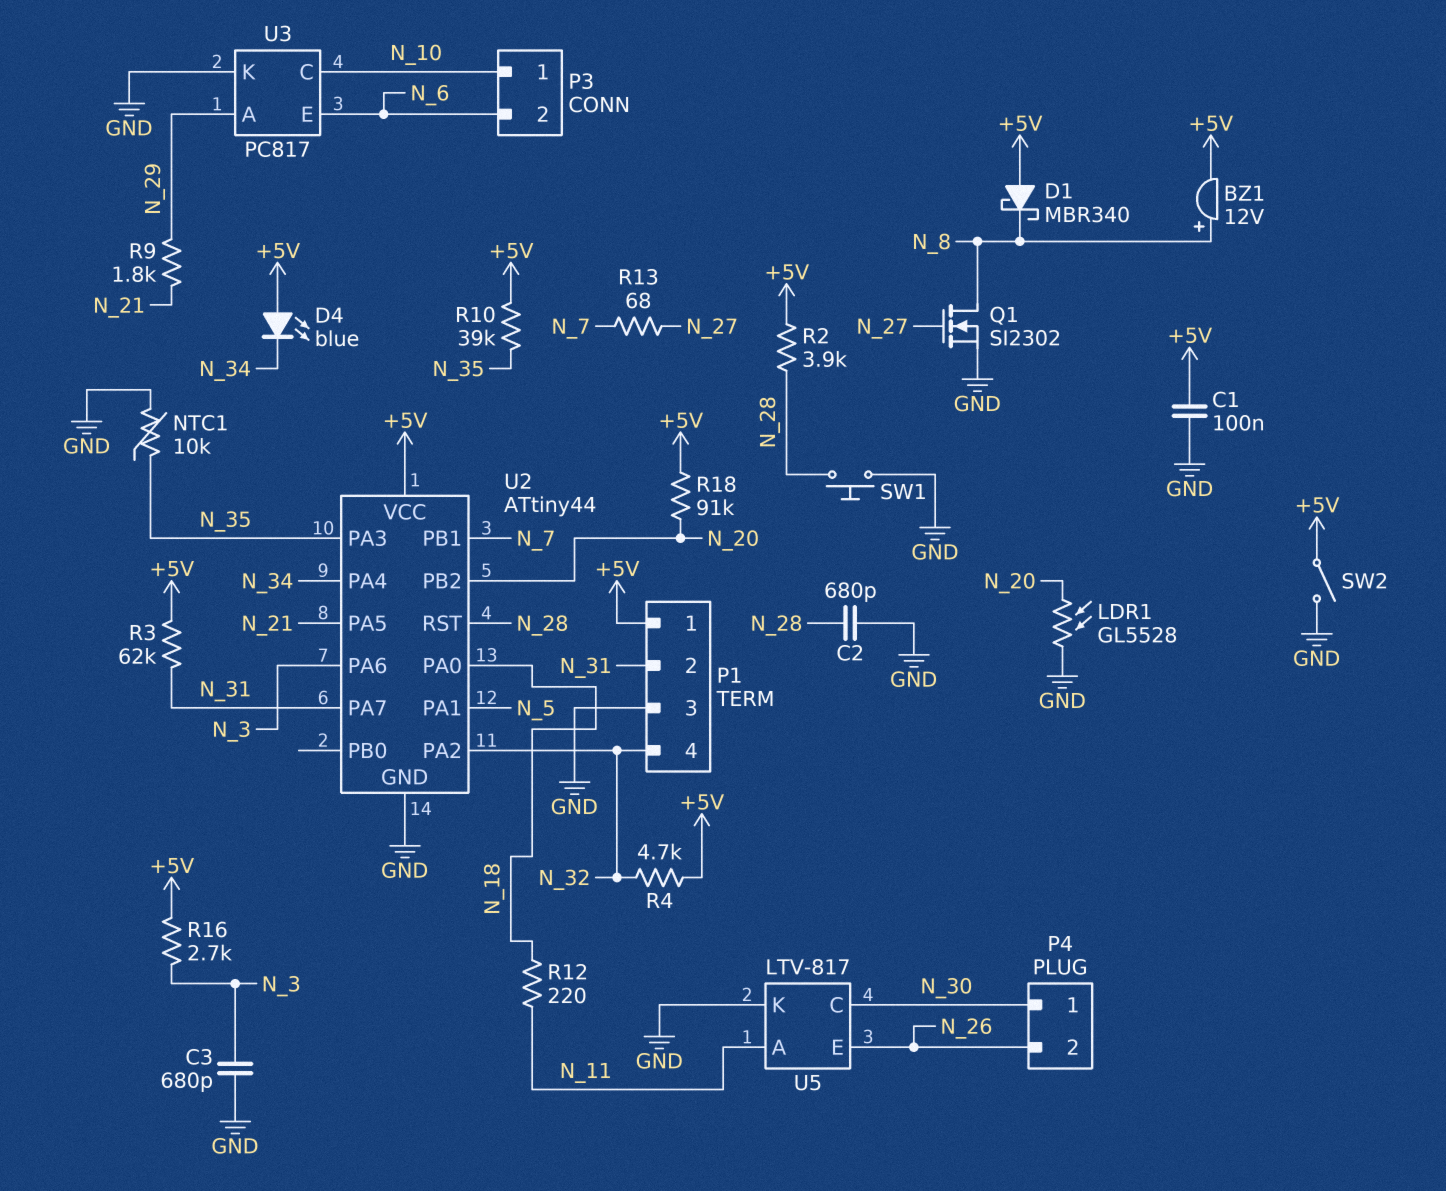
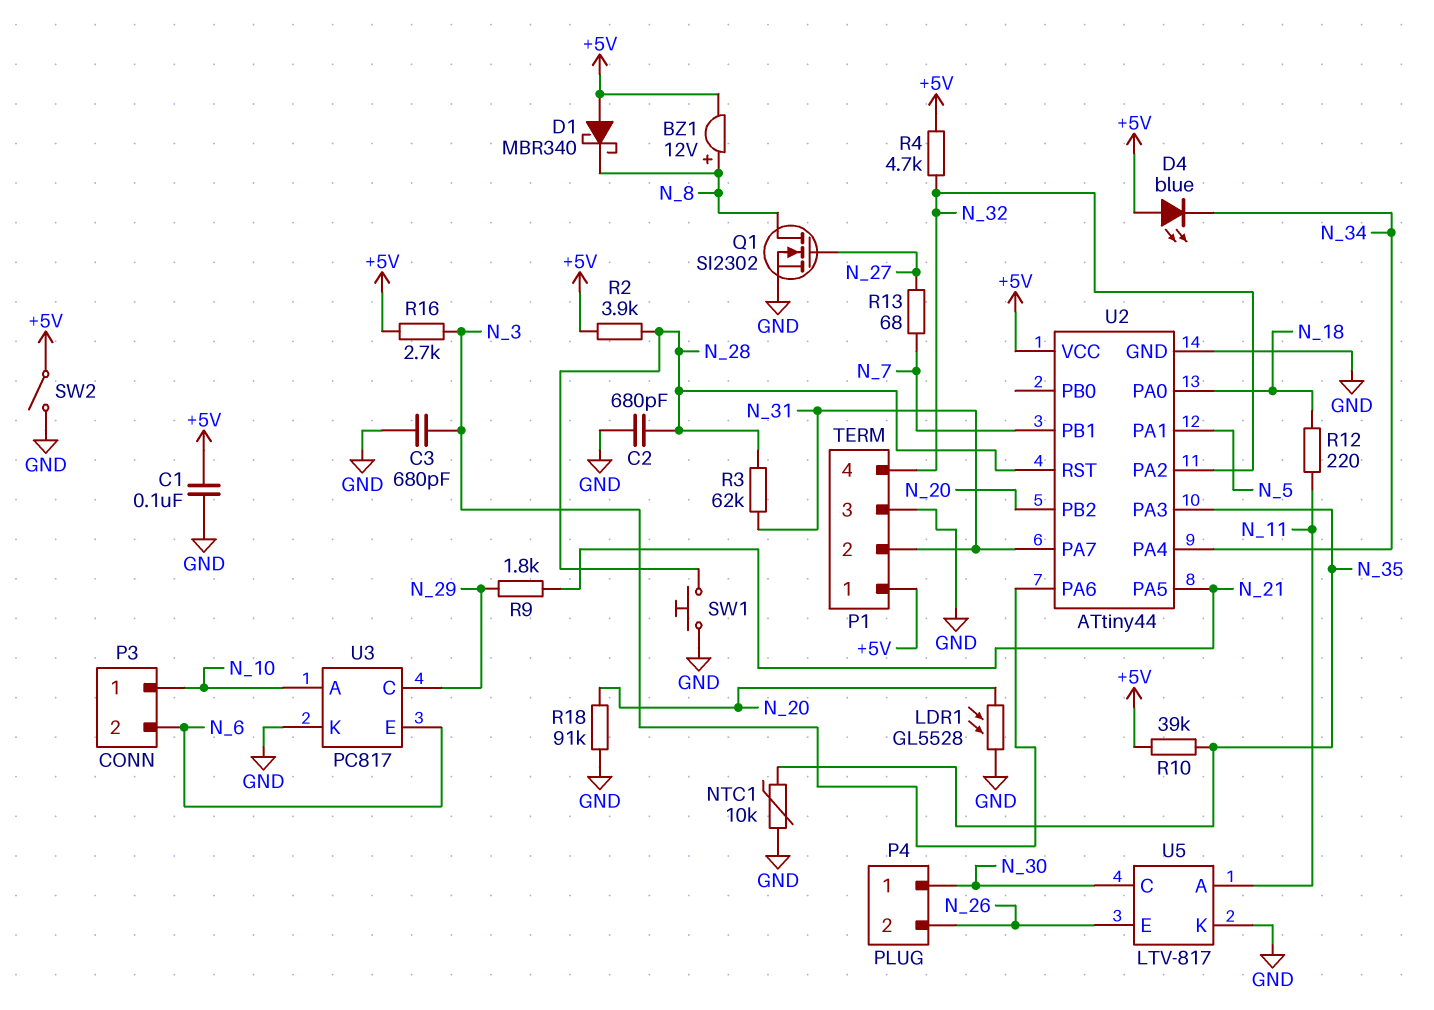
R3: 62k (+5V, N_31) -> 62k (N_28, N_31)
R18: 91k (+5V, N_20) -> 91k (GND, N_20)
U3 pin A: N_29 -> N_10
U3 pin C: N_10 -> N_29

